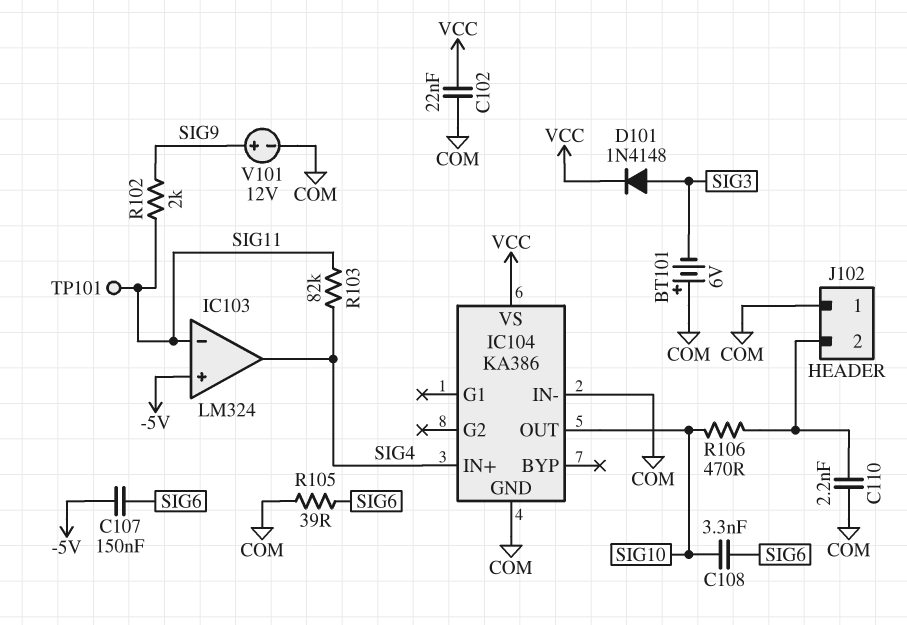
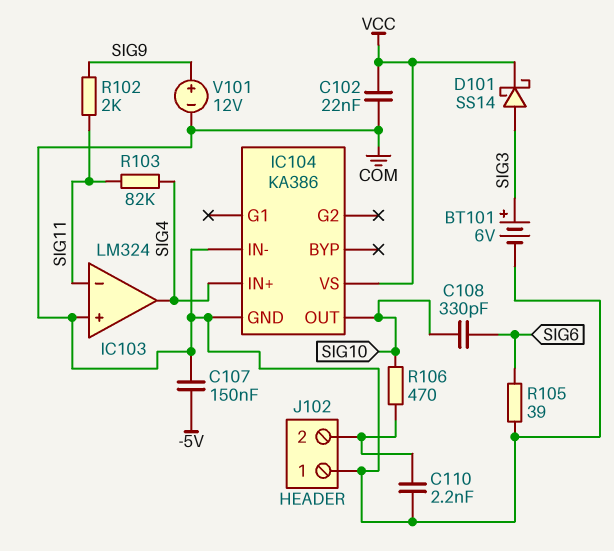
BT101: 6V (plus COM, minus SIG3) -> 6V (plus SIG3, minus COM)
C107: 150nF (-5V, SIG6) -> 150nF (-5V, COM)
C108: 3.3nF (SIG6, SIG10) -> 330pF (SIG6, SIG10)
D101: diode 1N4148 (A SIG3, K VCC) -> schottky SS14 (A SIG3, K VCC)
IC103 pin in+: -5V -> COM
TP101: test point (SIG11) -> none

